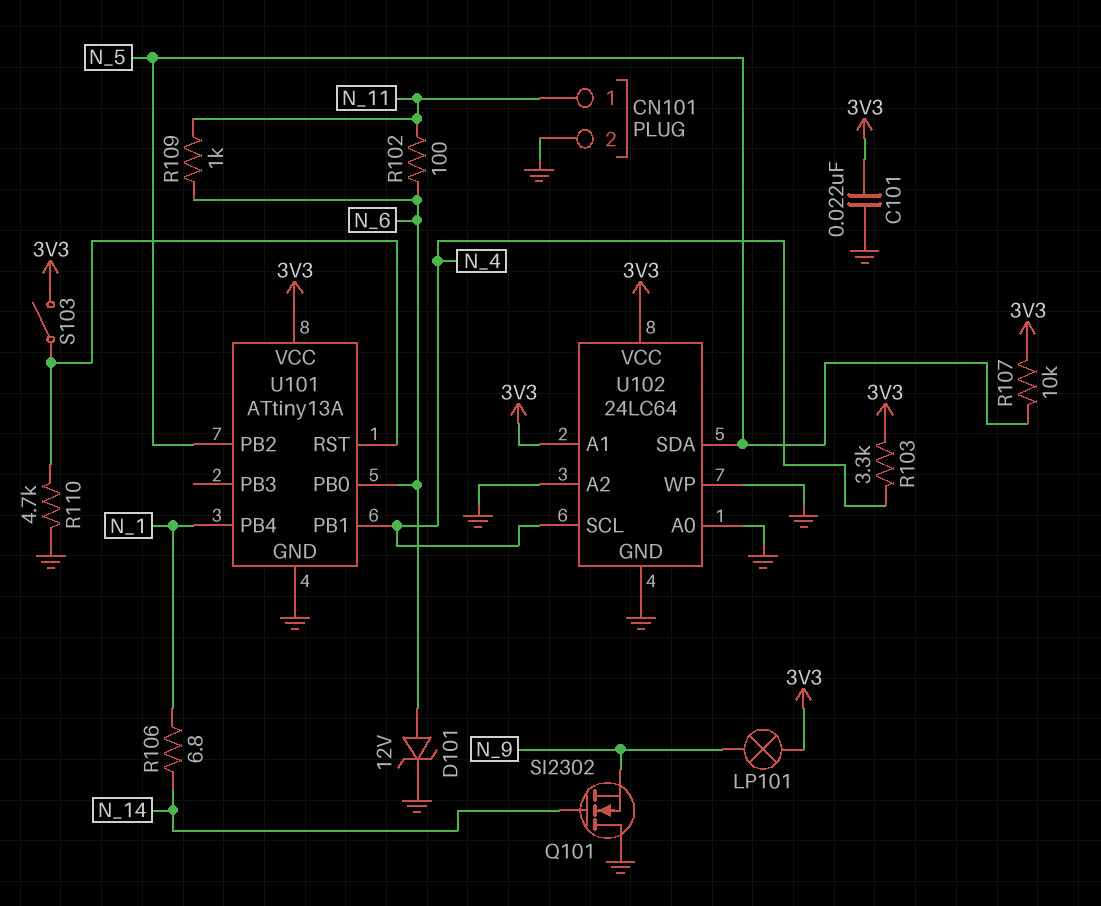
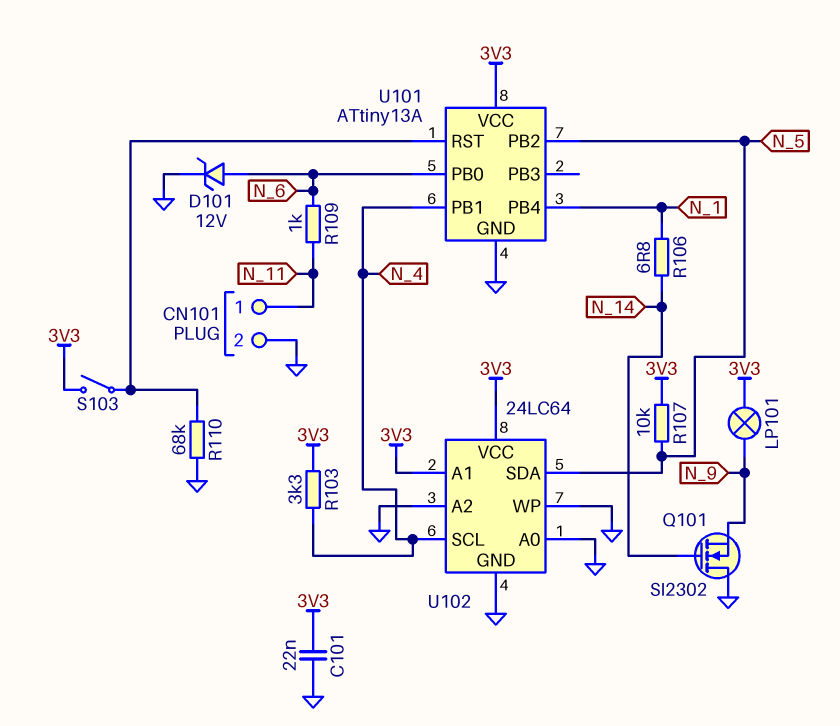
R102: 100 (N_6, N_11) -> none
R110: 4.7k (GND, U101/RST) -> 68k (GND, U101/RST)

